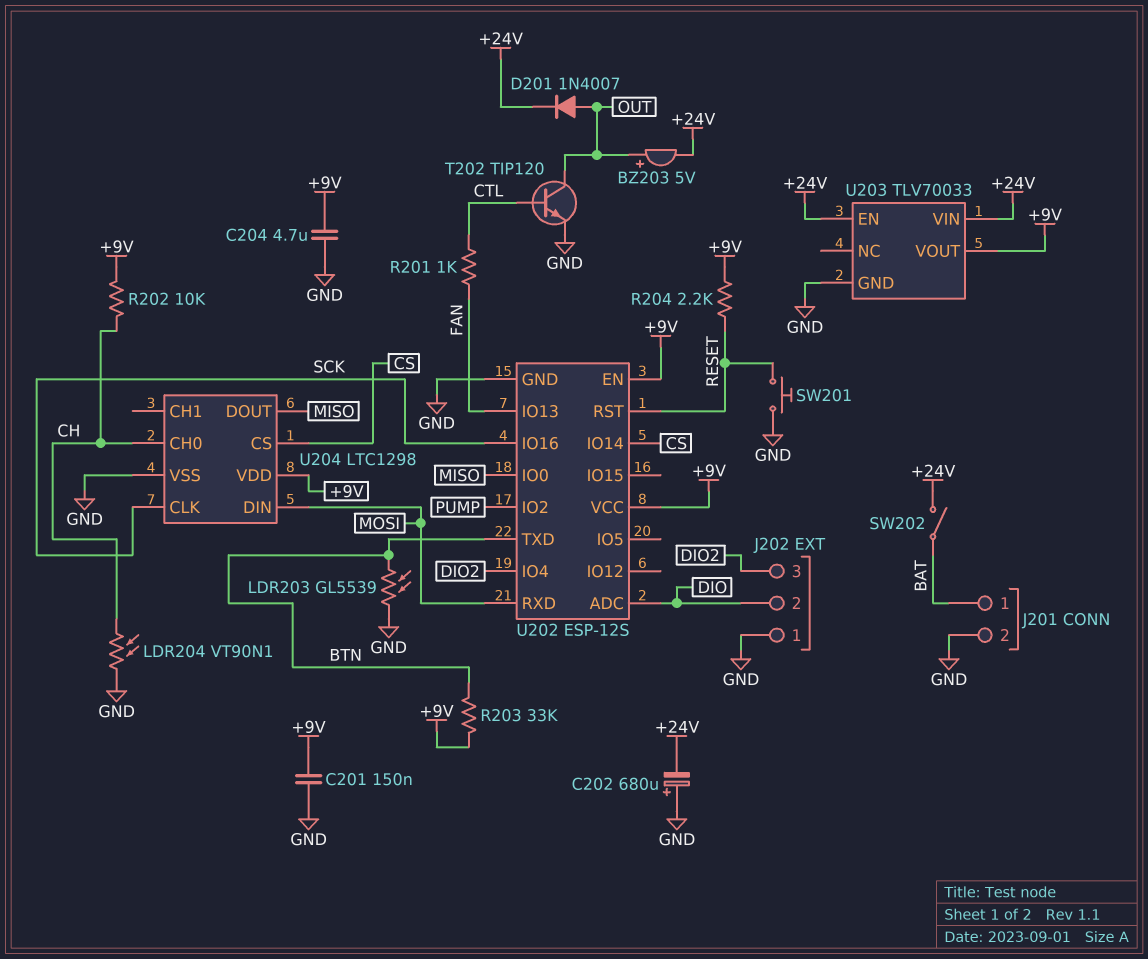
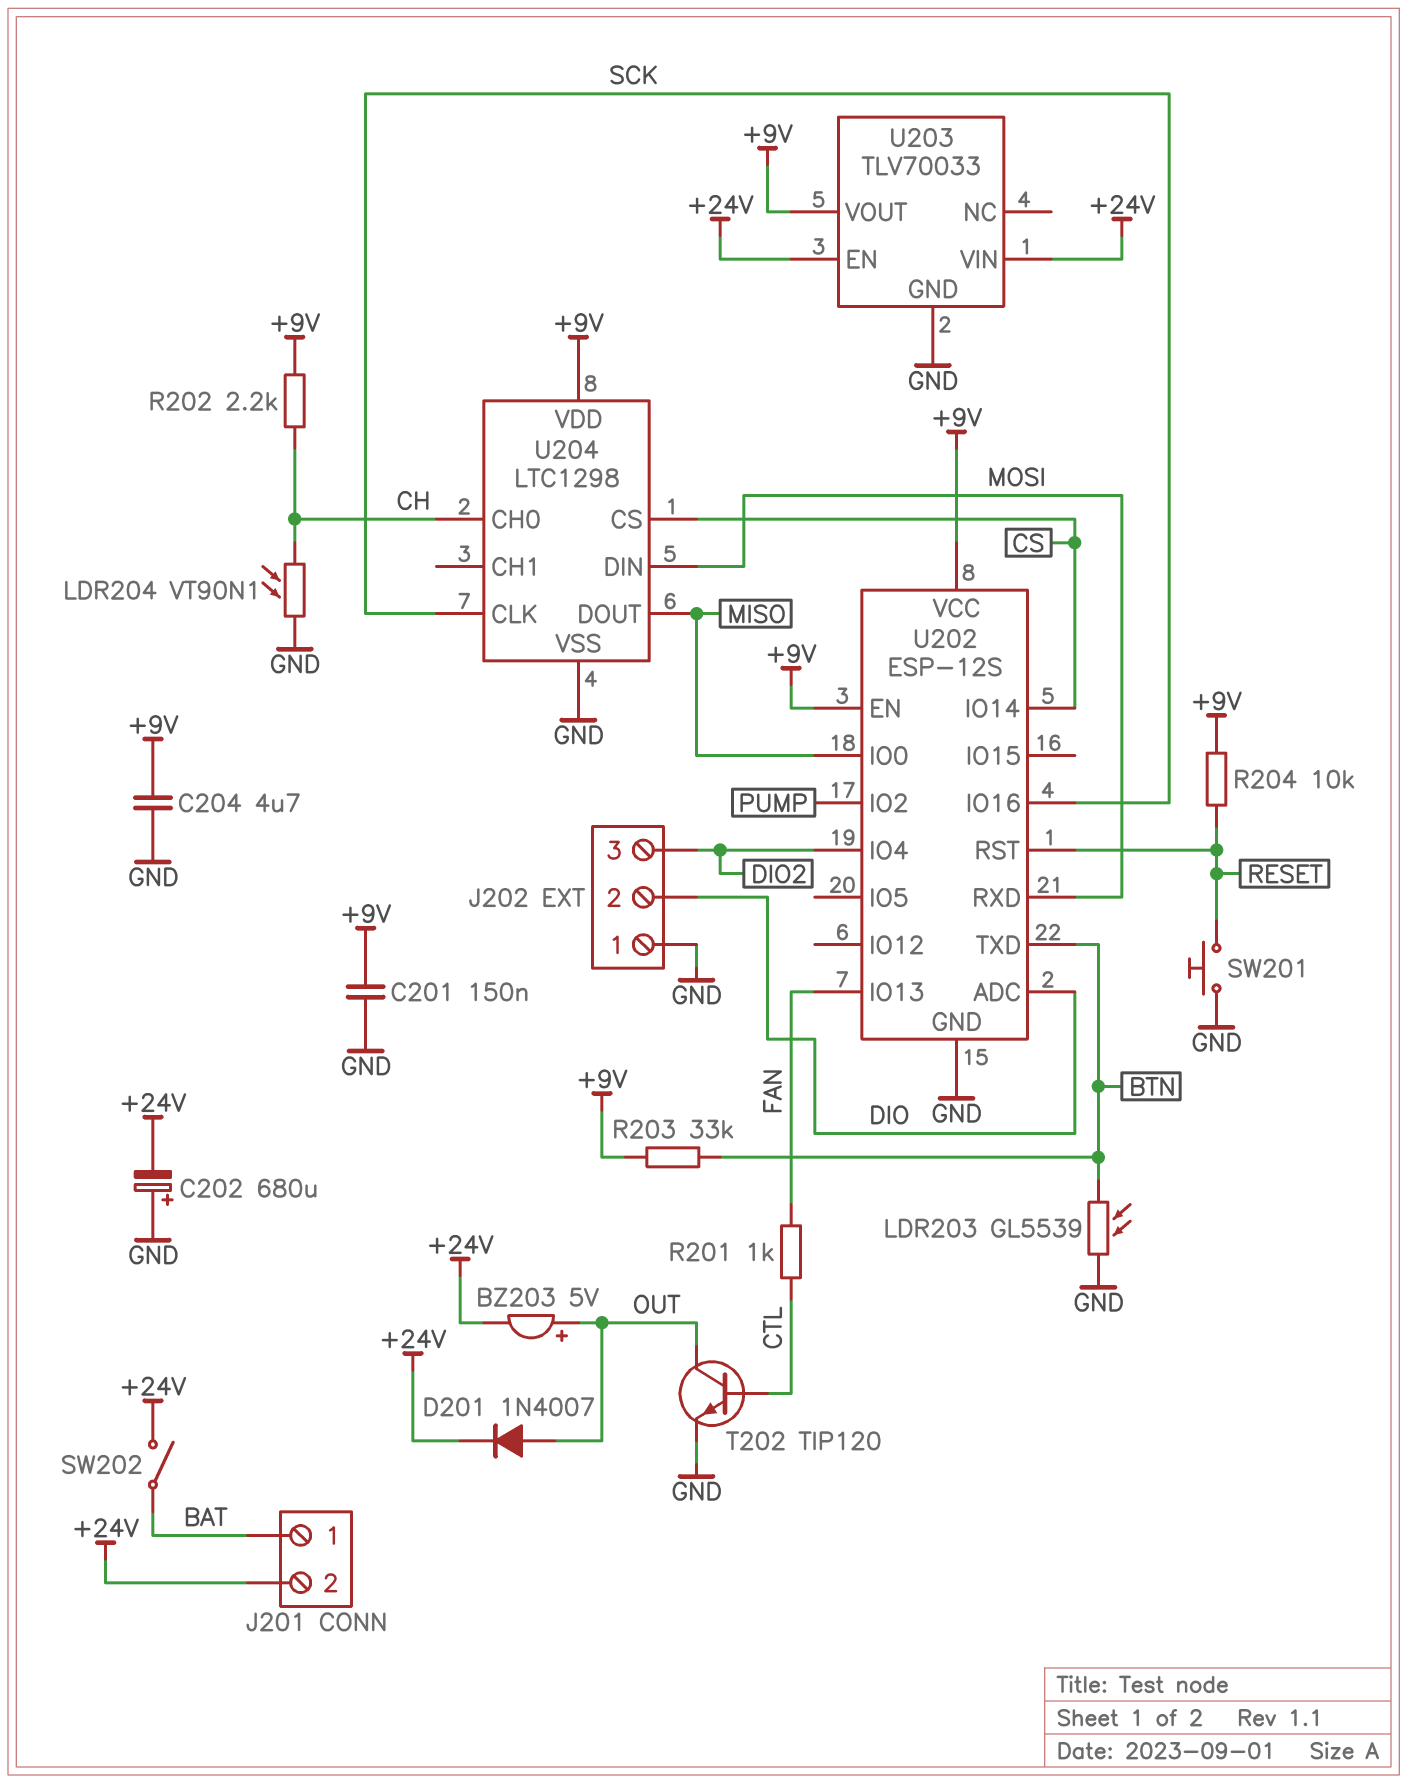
J201 pin 2: GND -> +24V
R202: 10k (+9V, CH) -> 2.2k (+9V, CH)
R204: 2.2k (+9V, RESET) -> 10k (+9V, RESET)

